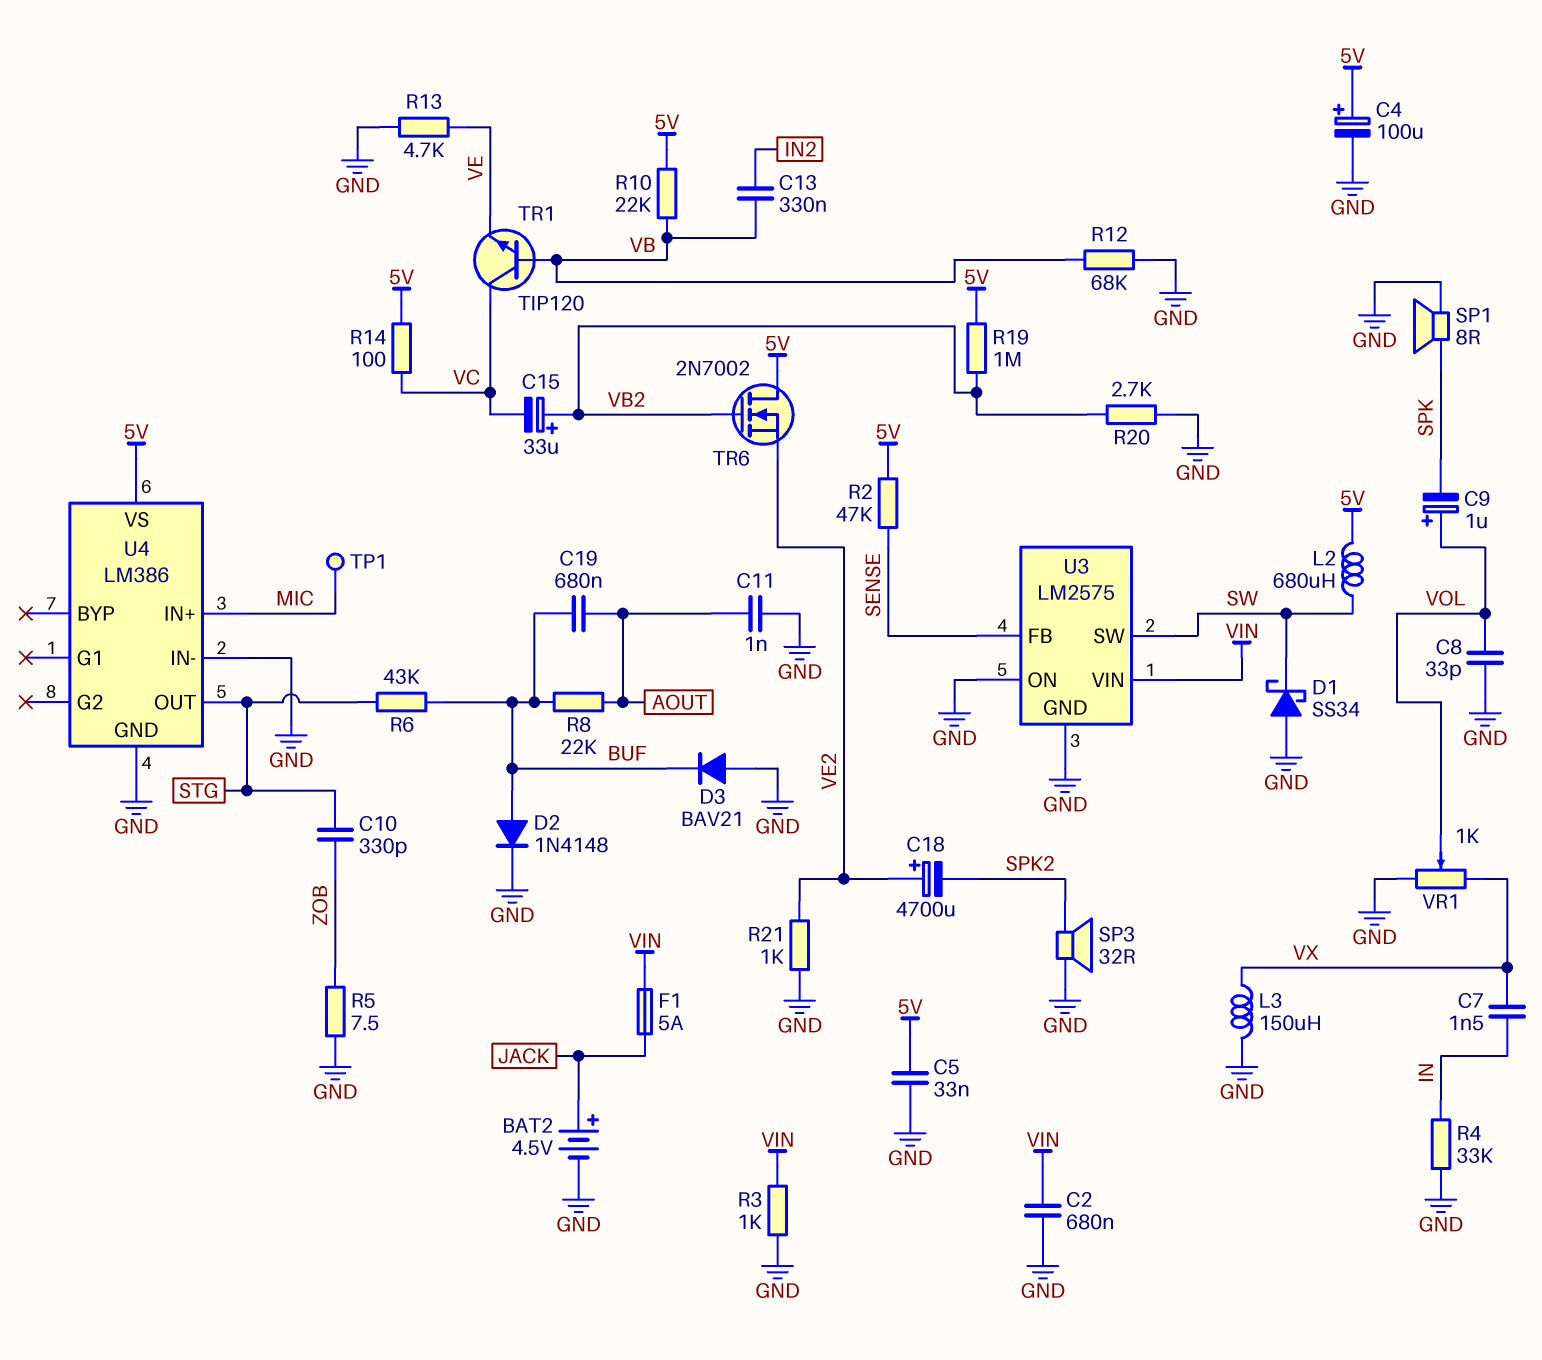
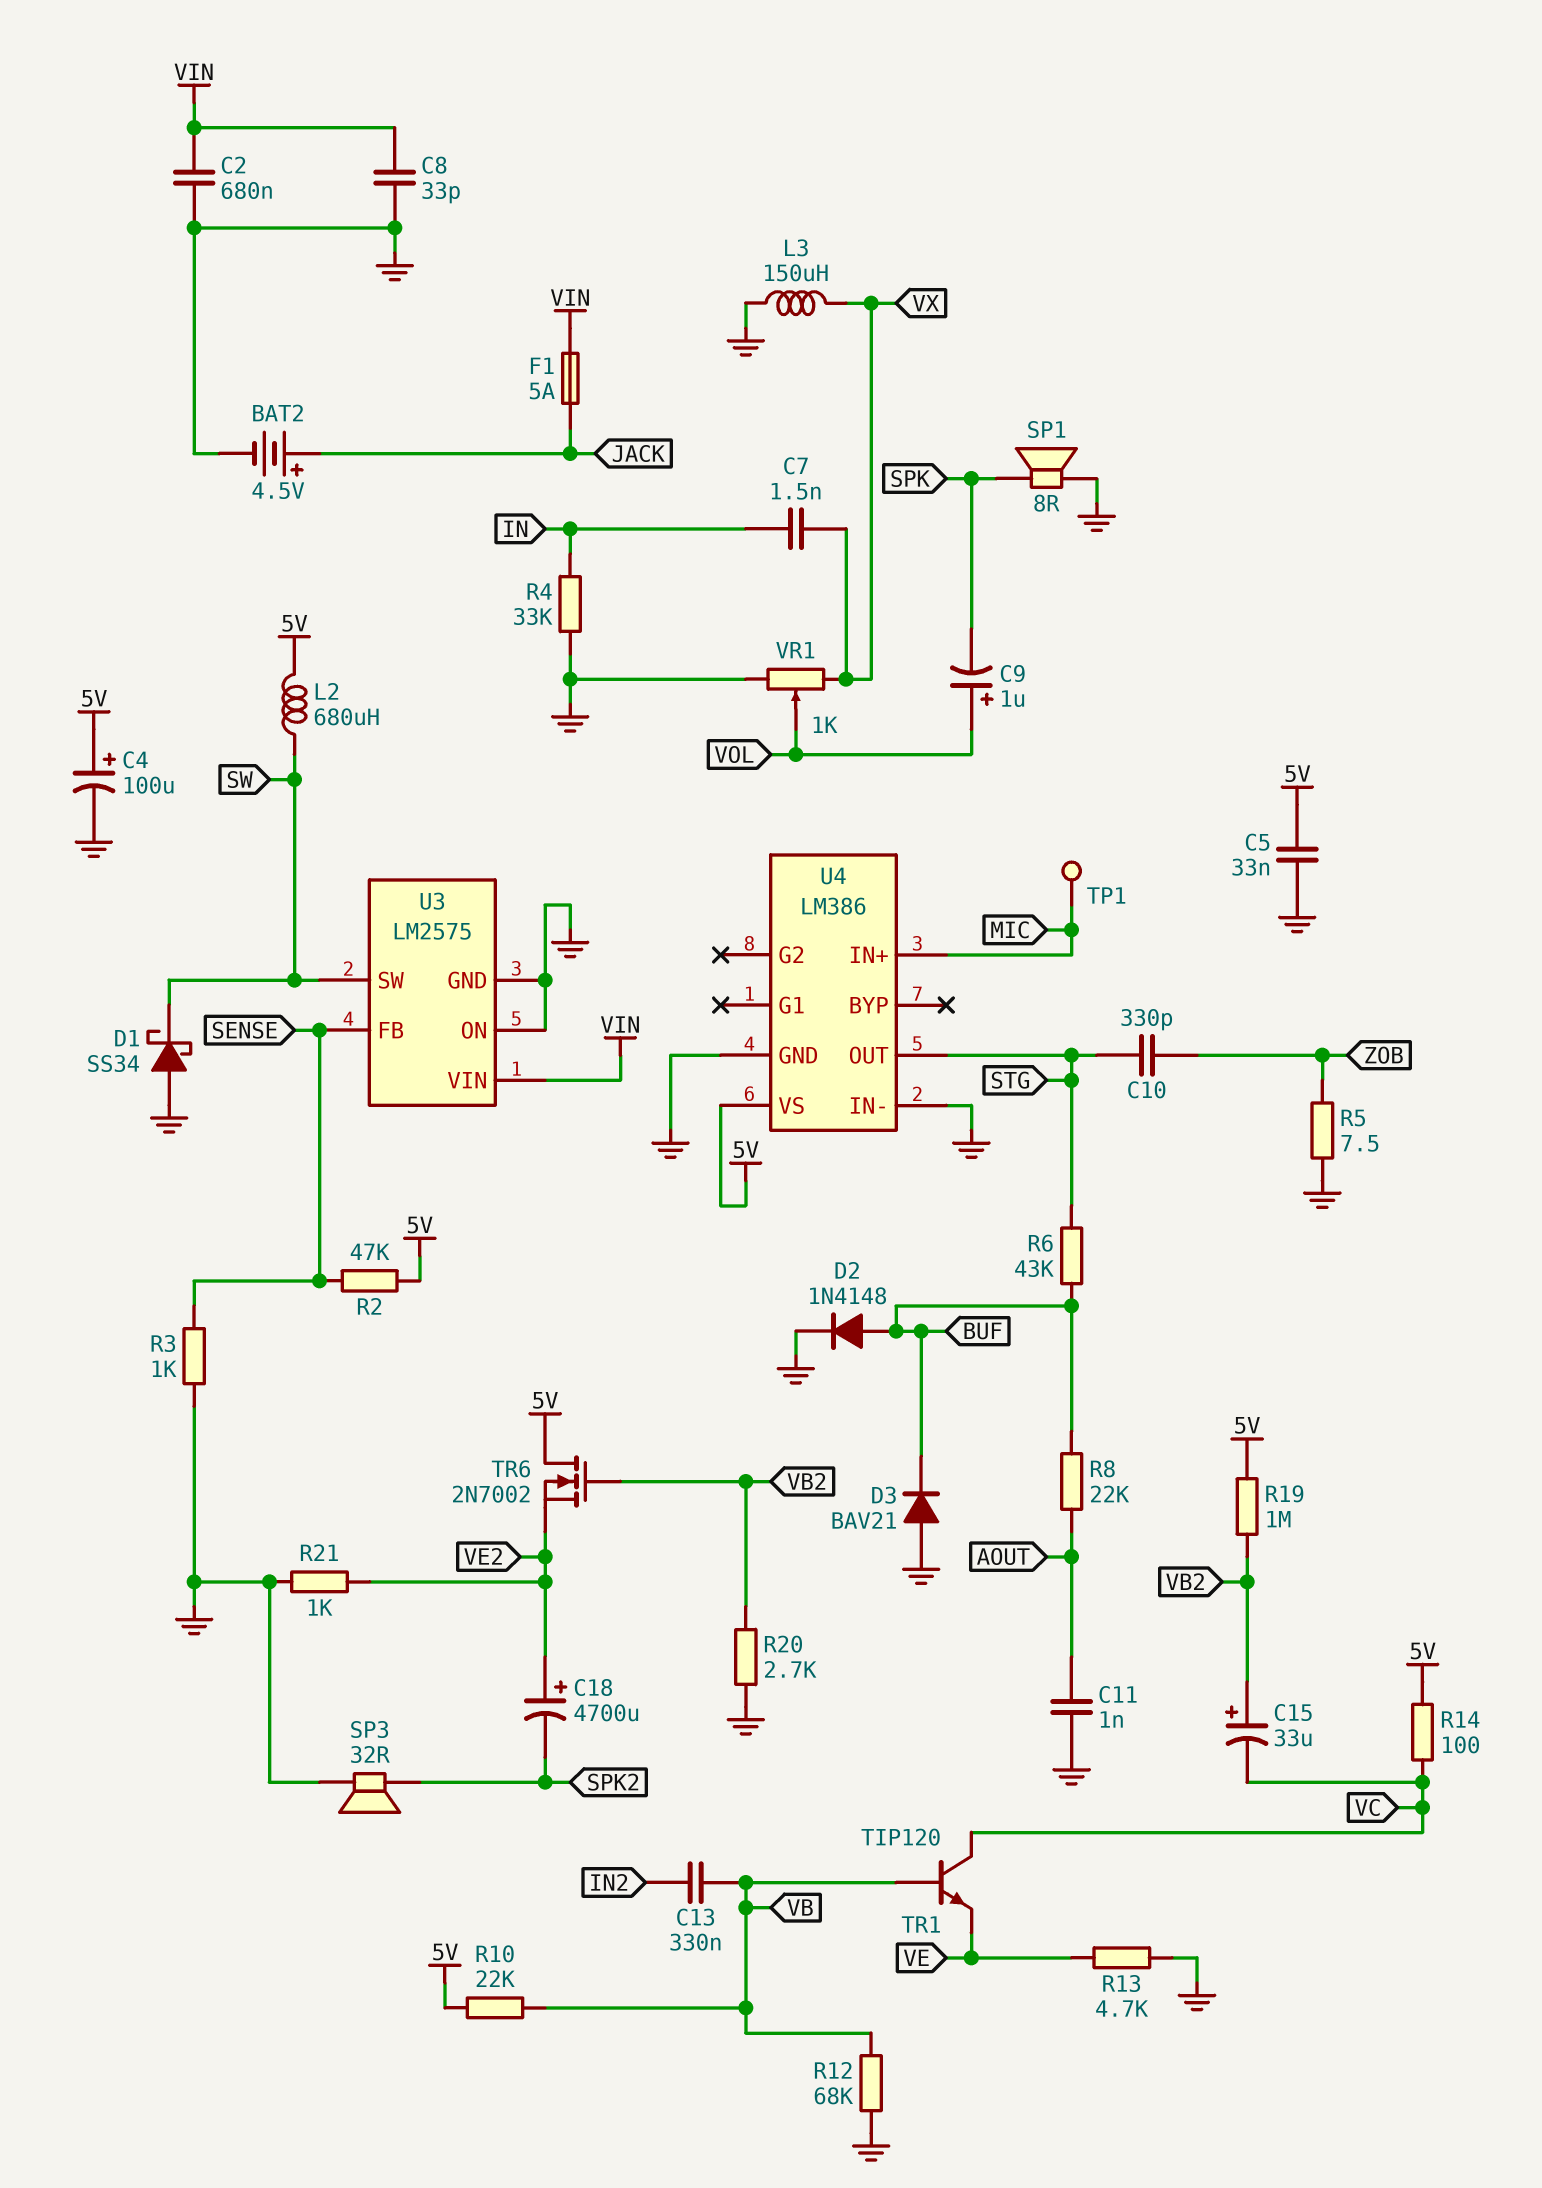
C8: 33pF (GND, VOL) -> 33pF (GND, VIN)
C19: 680nF (AOUT, BUF) -> none
R3: 1k (GND, VIN) -> 1k (GND, SENSE)

